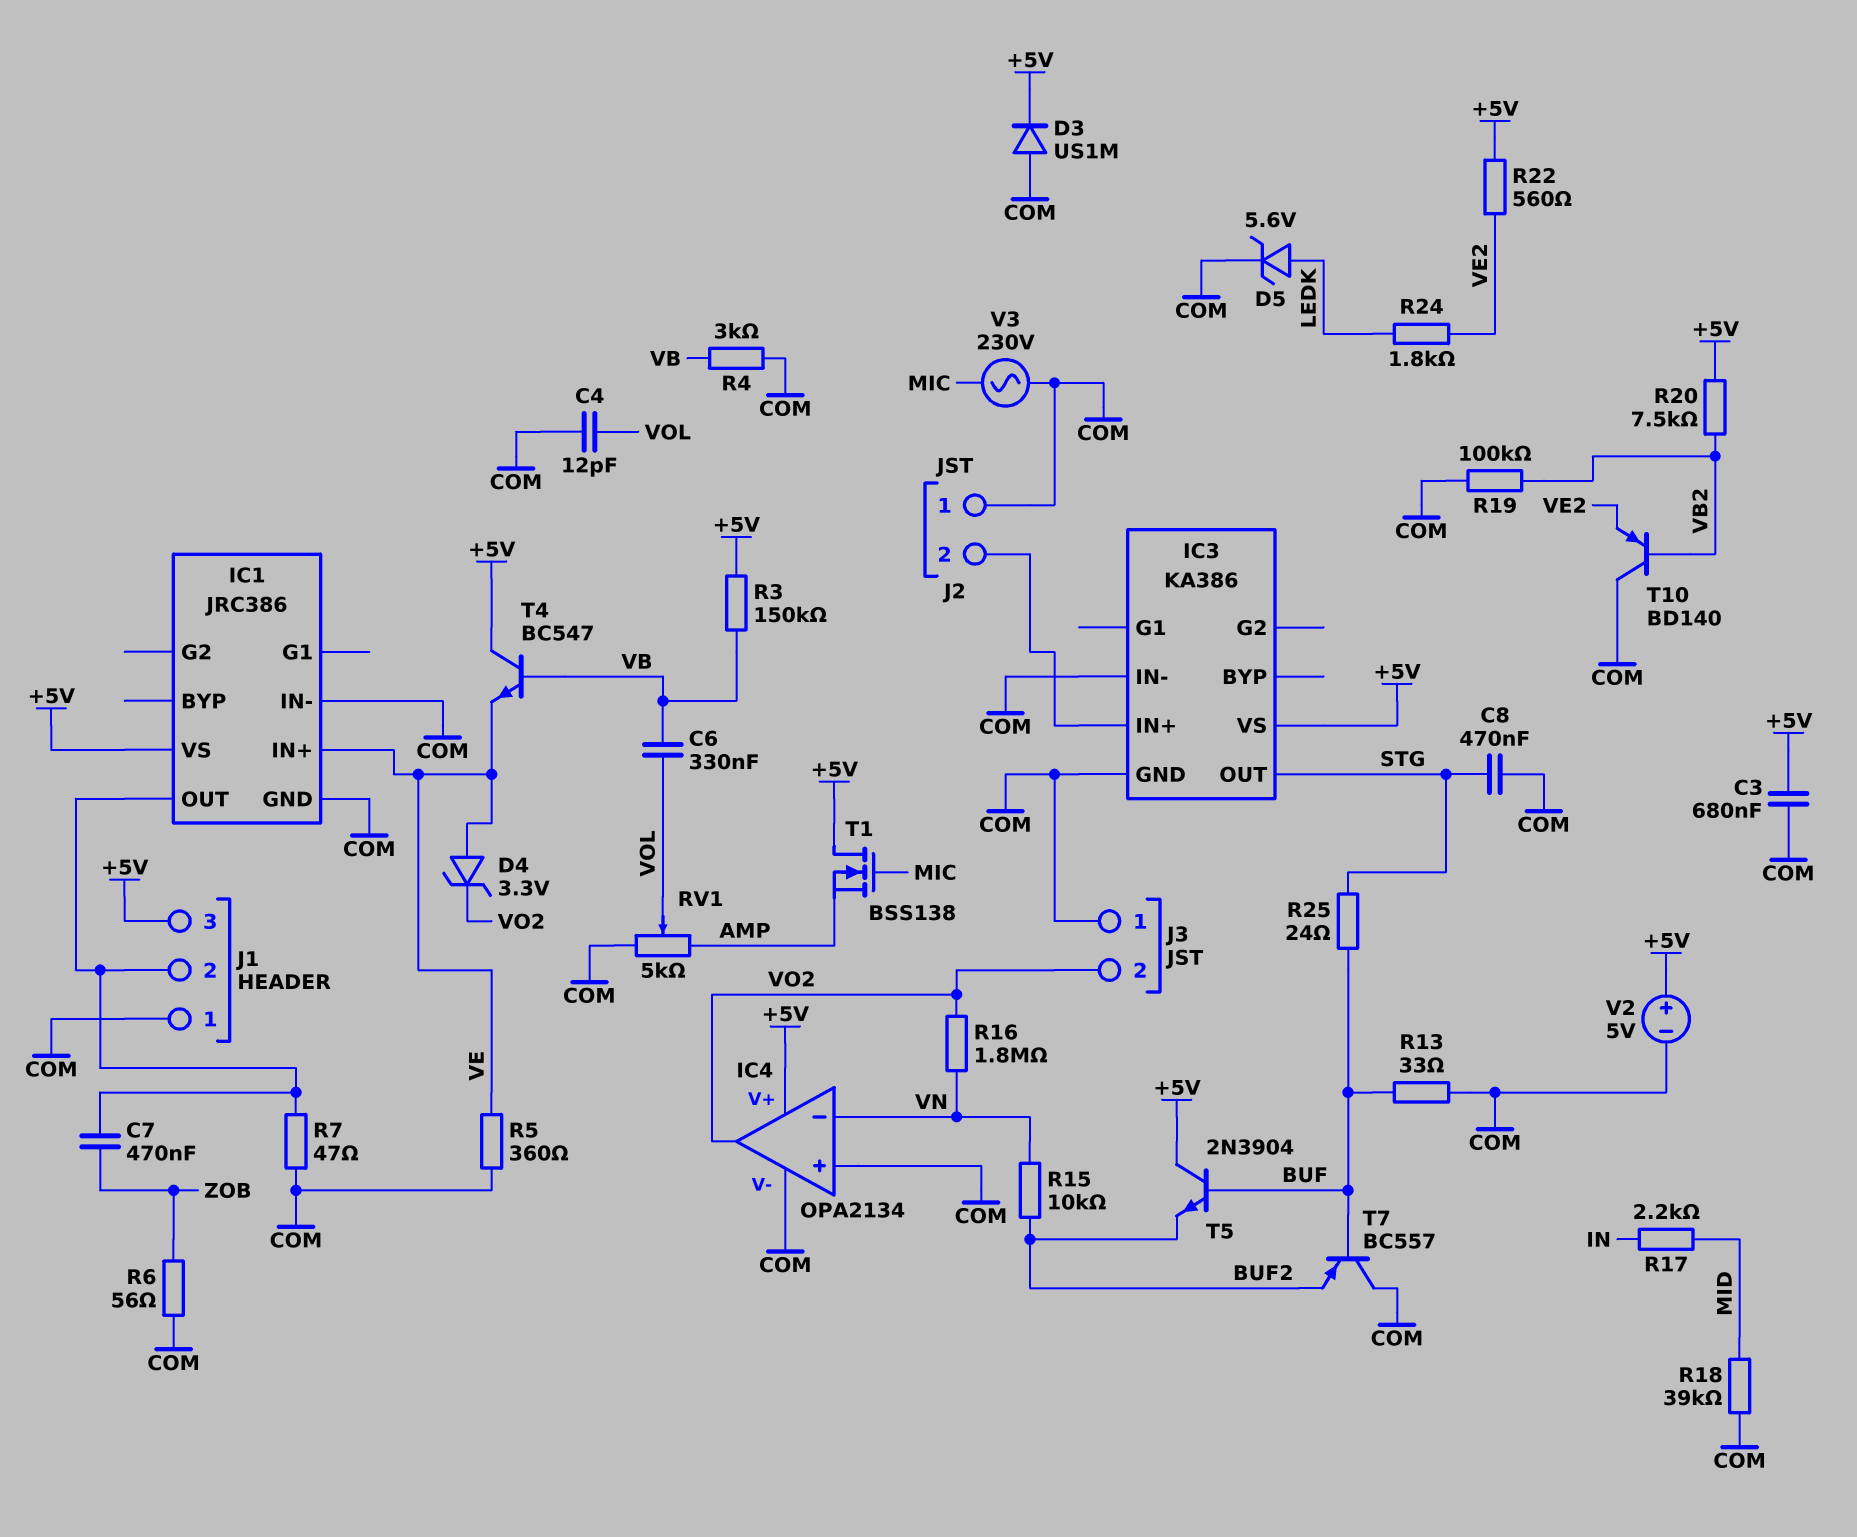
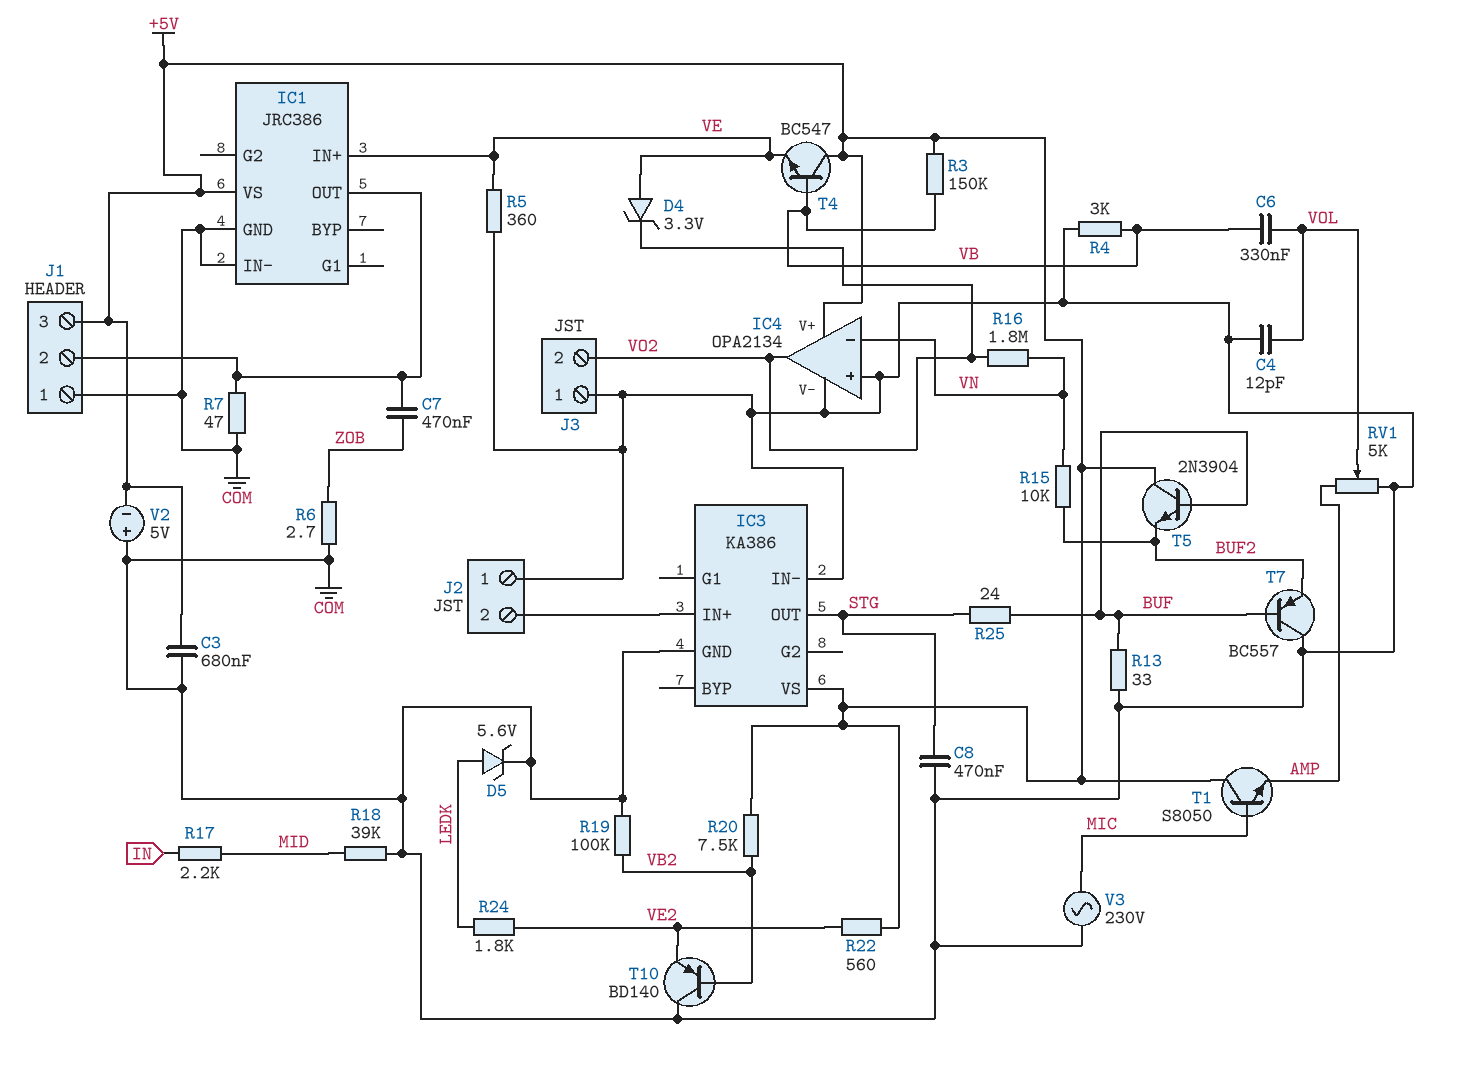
D3: diode US1M (A COM, K +5V) -> none
R6: 56 (COM, ZOB) -> 2.7 (COM, ZOB)
T1: NMOS BSS138 (G MIC, D +5V, S AMP) -> NPN S8050 (B MIC, C +5V, E AMP)
V2: 5V (plus +5V, minus COM) -> 5V (plus COM, minus +5V)

